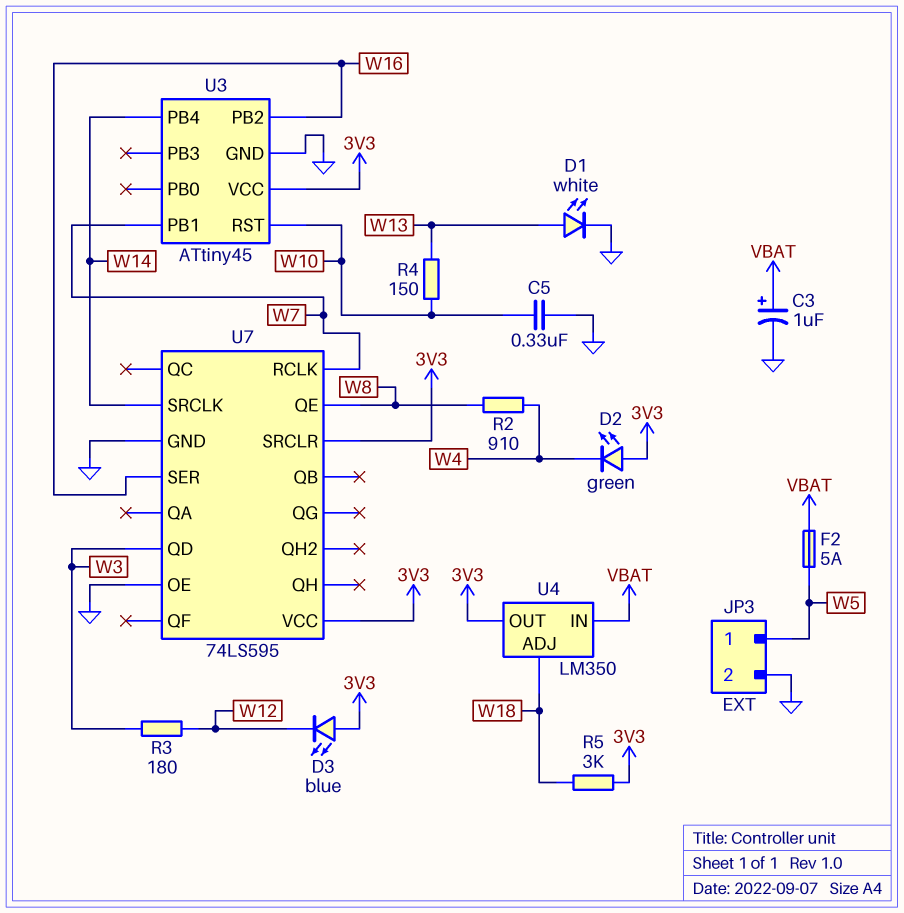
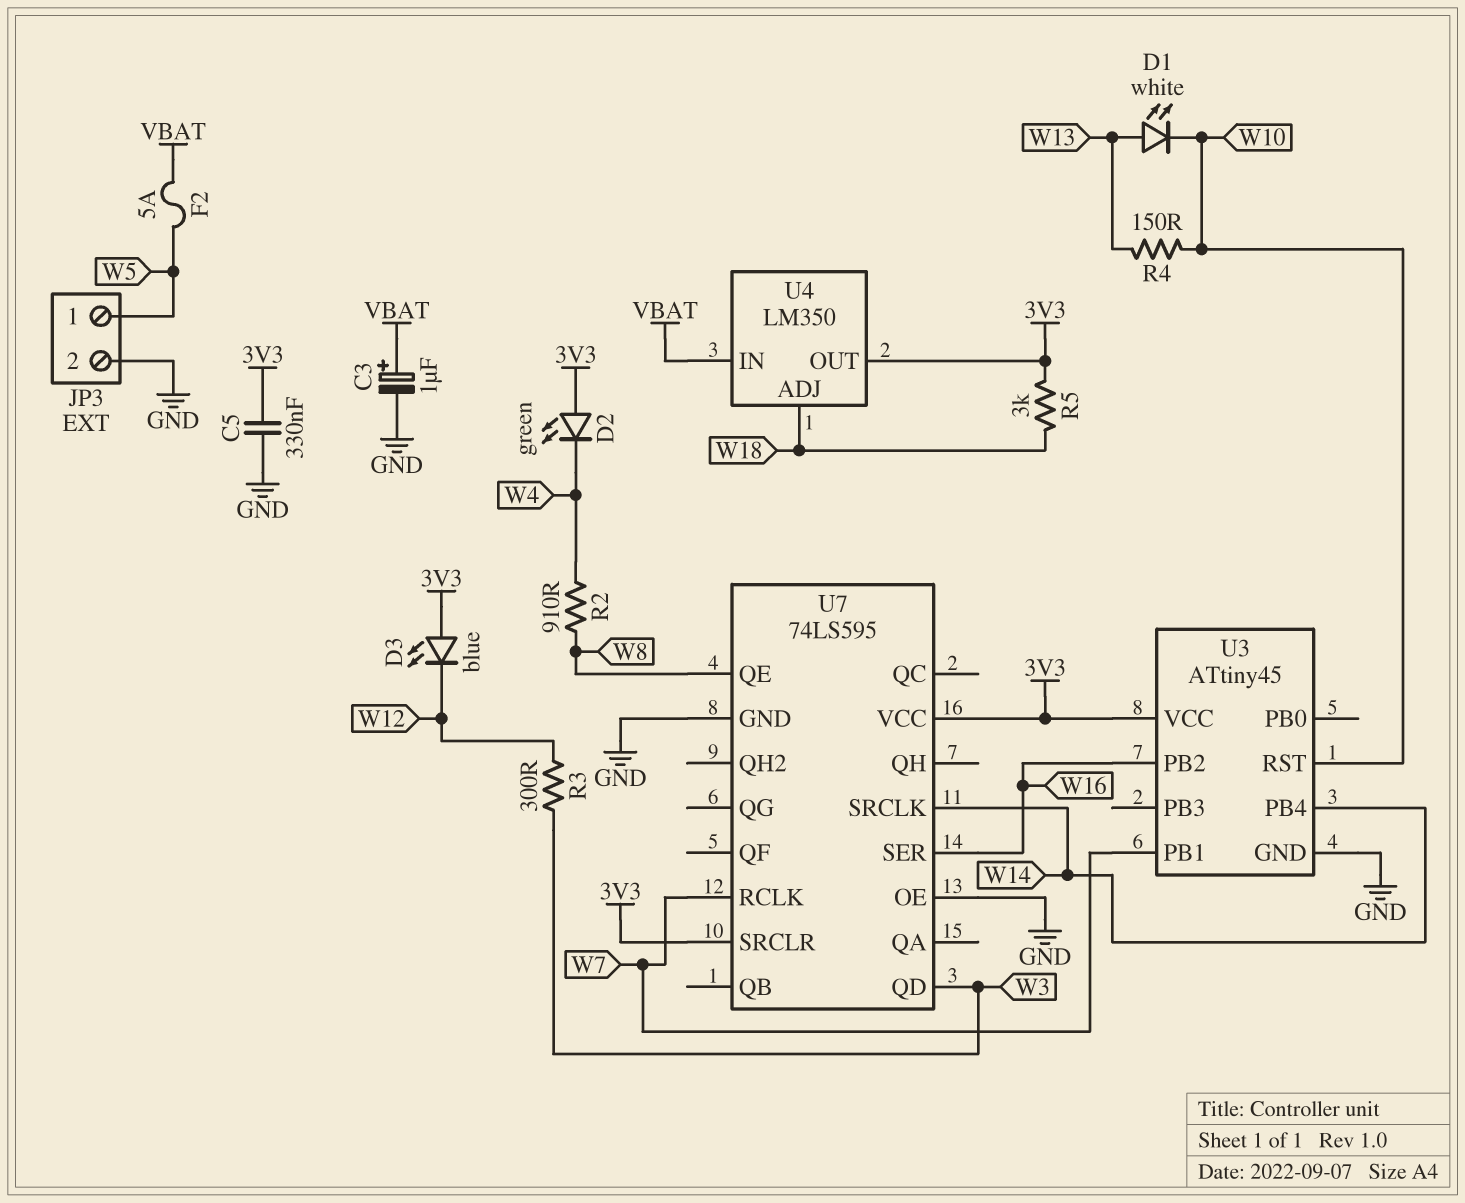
C5: 330nF (GND, W10) -> 330nF (3V3, GND)
D1: LED white (A W13, K GND) -> LED white (A W13, K W10)
R3: 180 (W3, W12) -> 300 (W3, W12)

